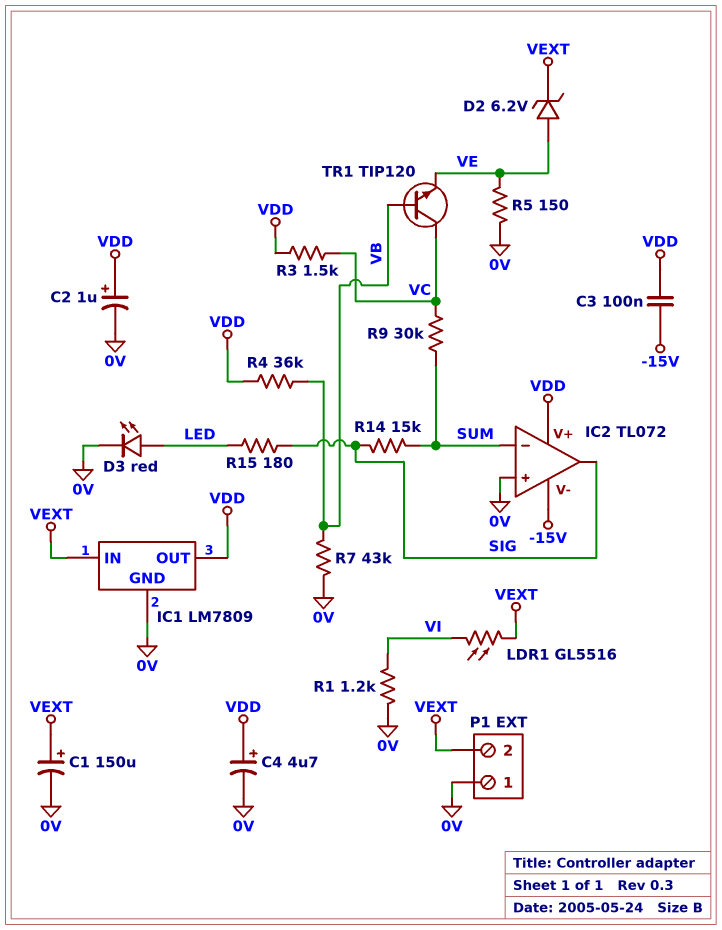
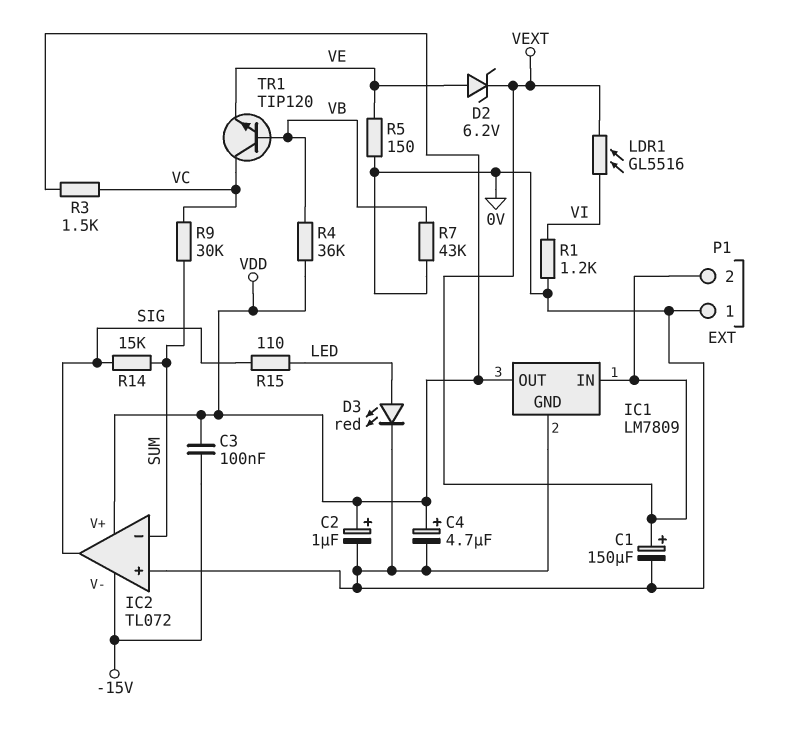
R15: 180 (LED, SIG) -> 110 (LED, SIG)

